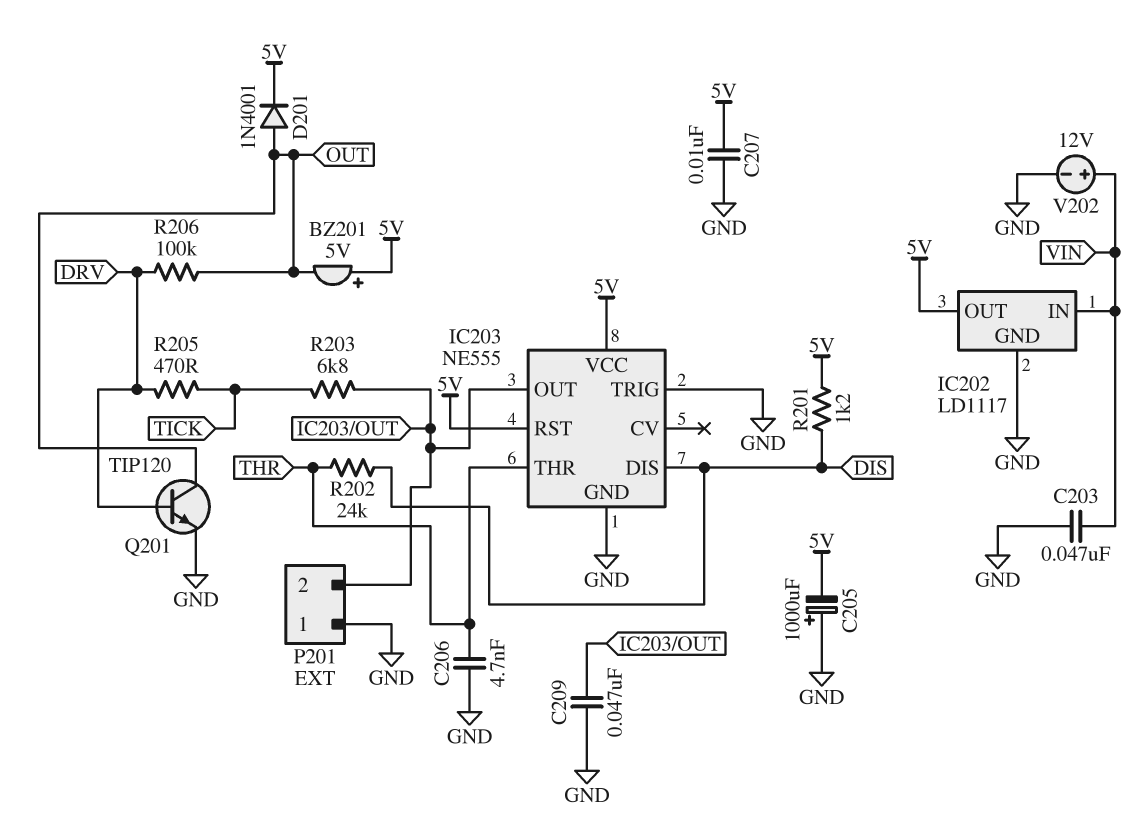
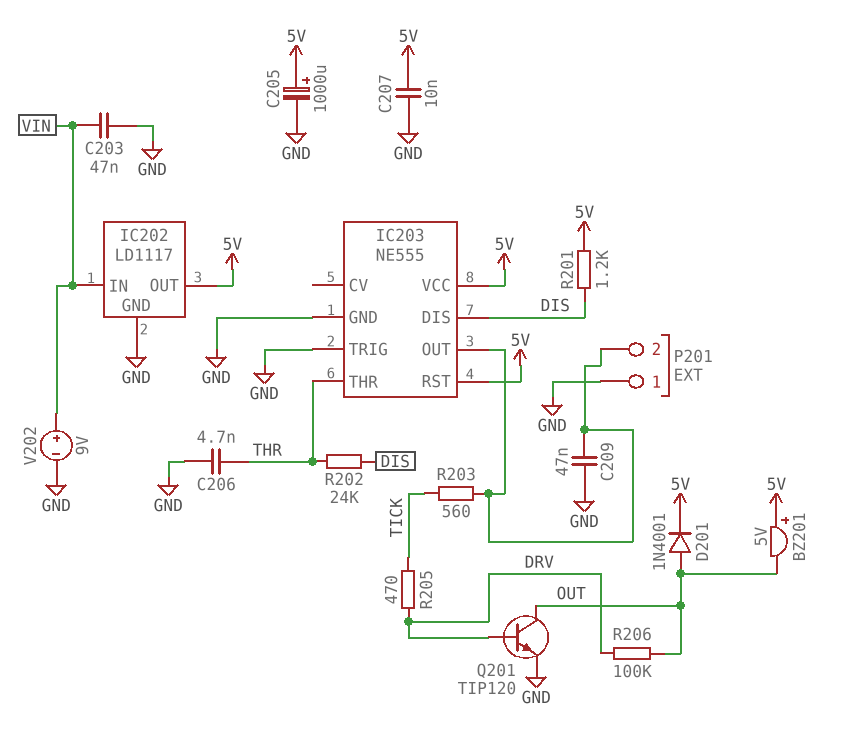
C205: 1000uF (plus GND, minus 5V) -> 1000uF (plus 5V, minus GND)
R203: 6.8k (IC203/OUT, TICK) -> 560 (IC203/OUT, TICK)
V202: 12V (plus VIN, minus GND) -> 9V (plus VIN, minus GND)

